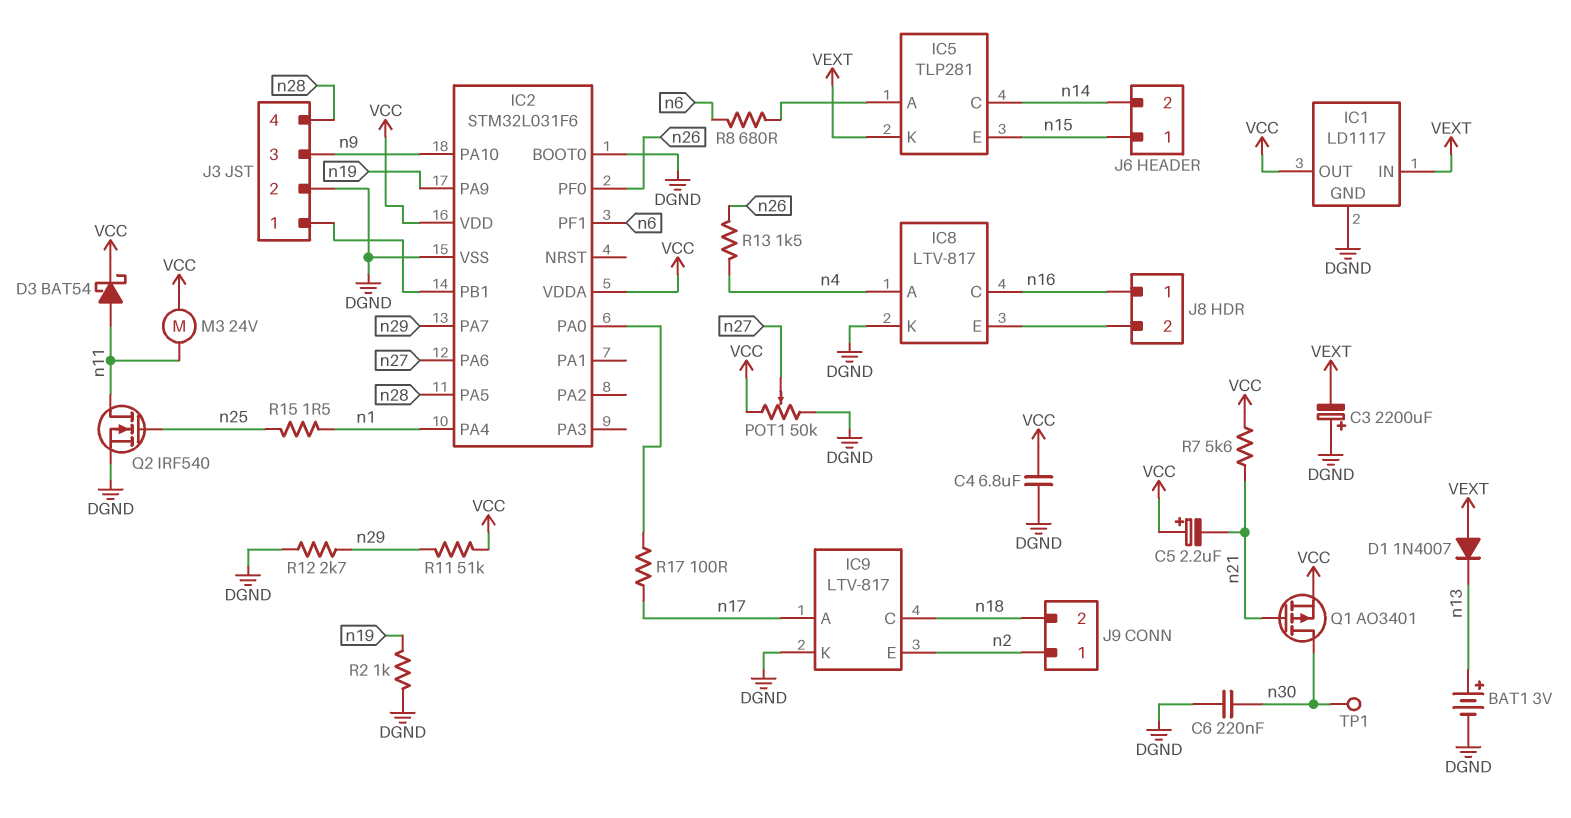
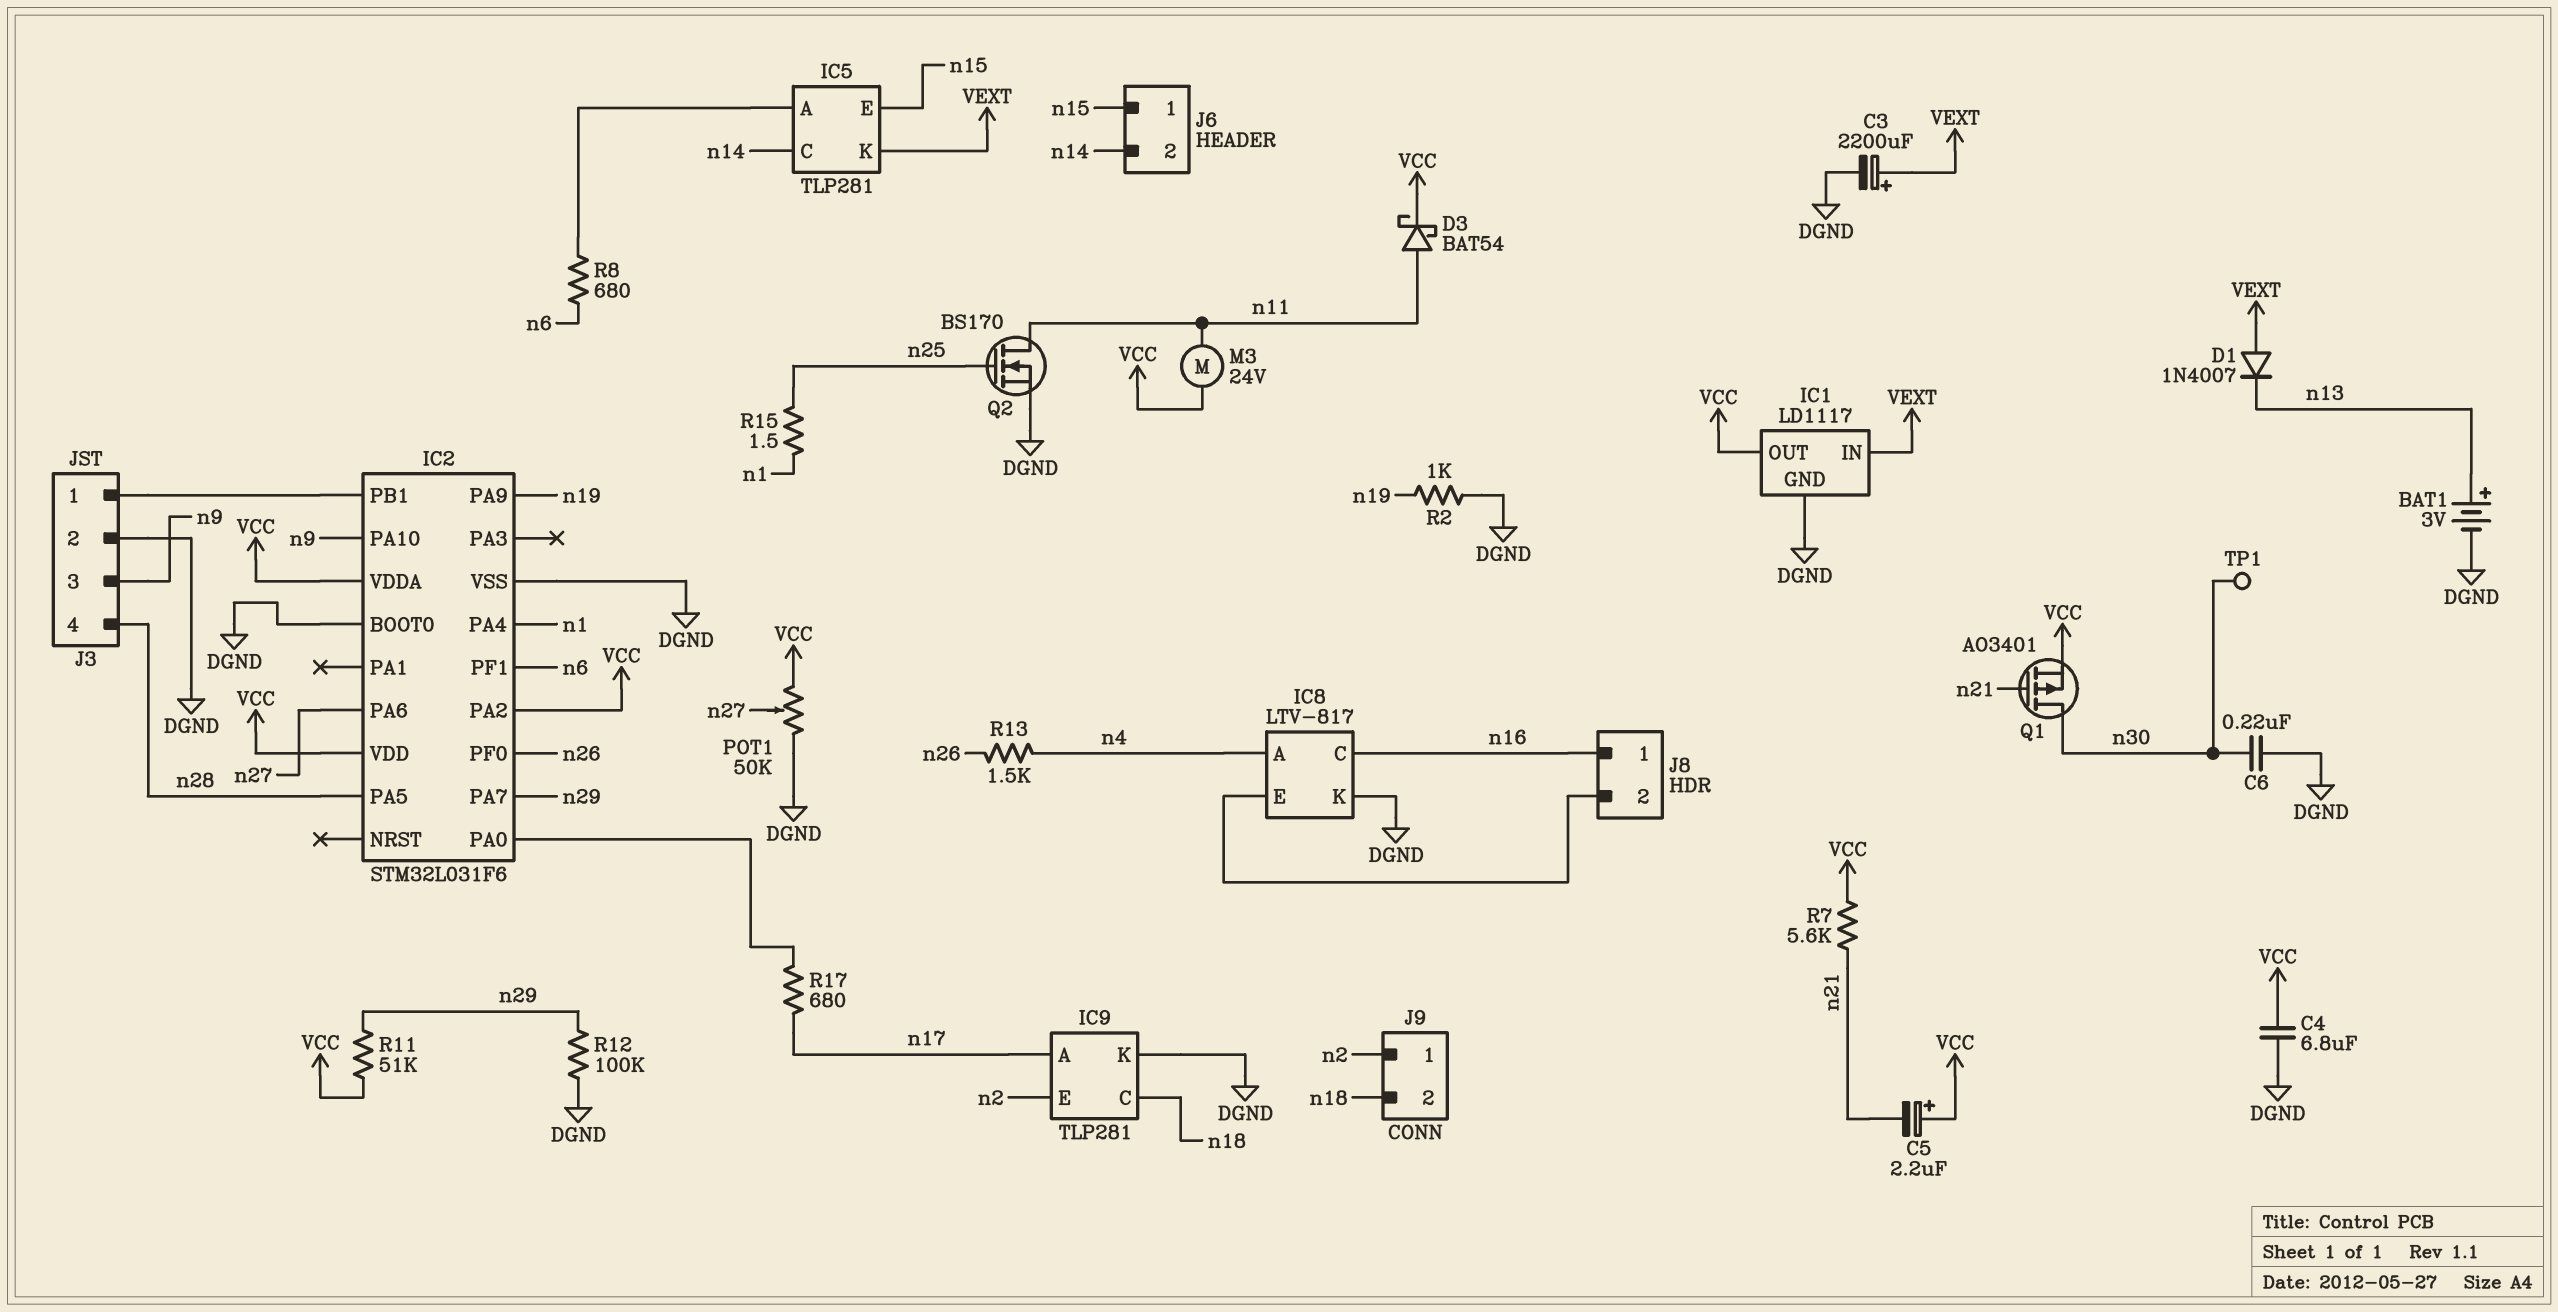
C3: 2200uF (plus DGND, minus VEXT) -> 2200uF (plus VEXT, minus DGND)
IC2 pin PA2: none -> VCC
IC9: LTV-817 -> TLP281
Q2: NMOS IRF540 (G n25, D n11, S DGND) -> NMOS BS170 (G n25, D n11, S DGND)
R12: 2.7k (DGND, n29) -> 100k (DGND, n29)
R17: 100 (IC2/PA0, n17) -> 680 (IC2/PA0, n17)

